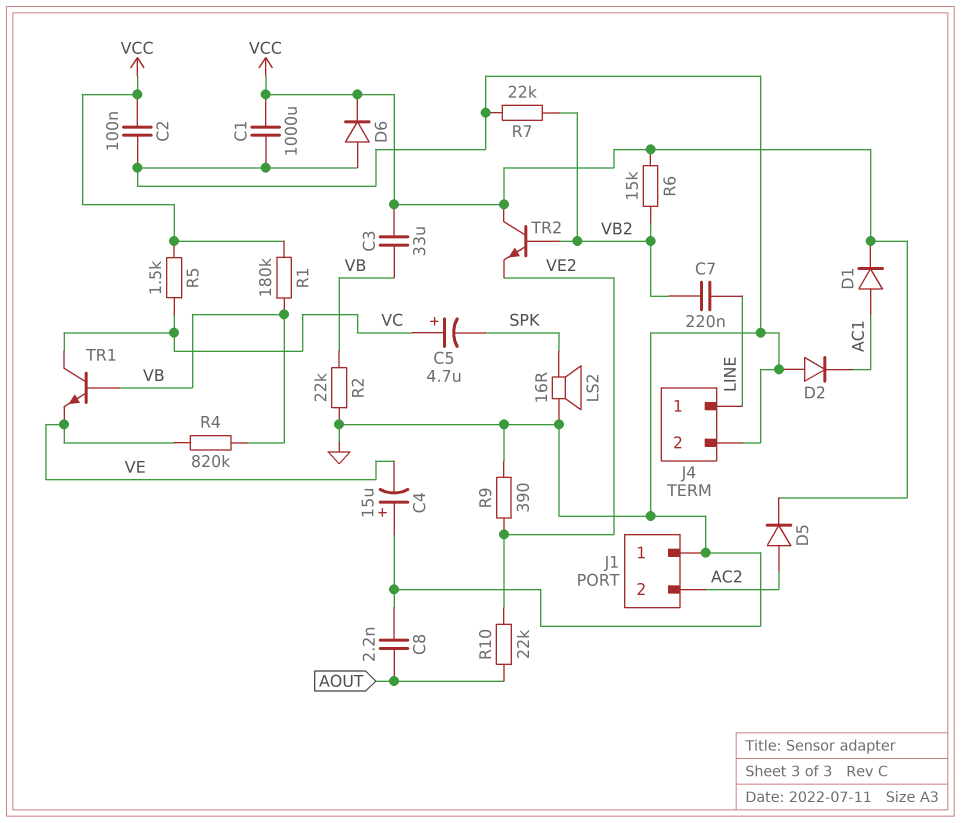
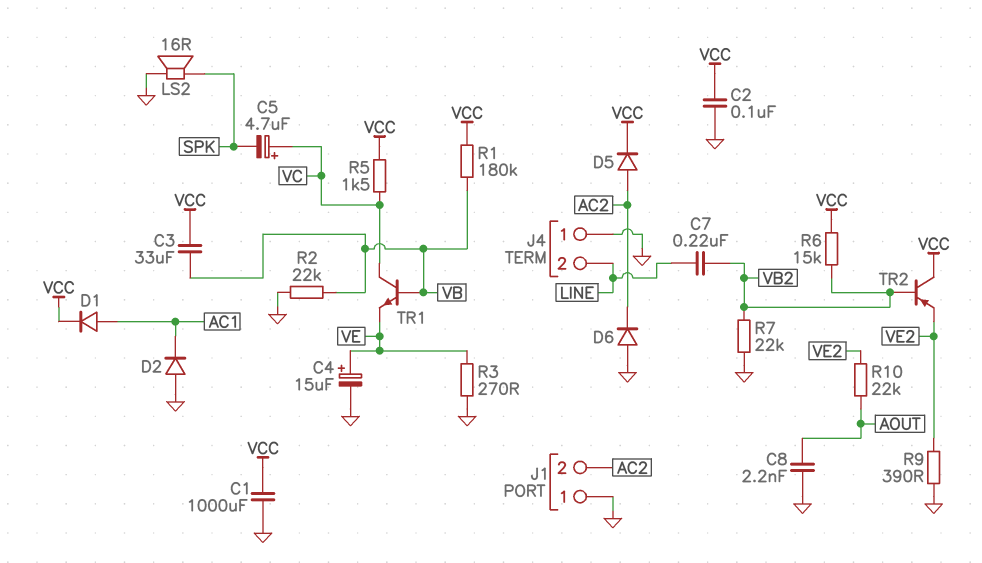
C4: 15uF (plus GND, minus VE) -> 15uF (plus VE, minus GND)
D6: diode (A GND, K VCC) -> diode (A GND, K AC2)
J4 pin 1: LINE -> GND
J4 pin 2: GND -> LINE
R3: none -> 270 (GND, VE)
R4: 820k (VB, VE) -> none
TR2: NPN (B VB2, C VCC, E VE2) -> PNP (B VB2, C VCC, E VE2)

